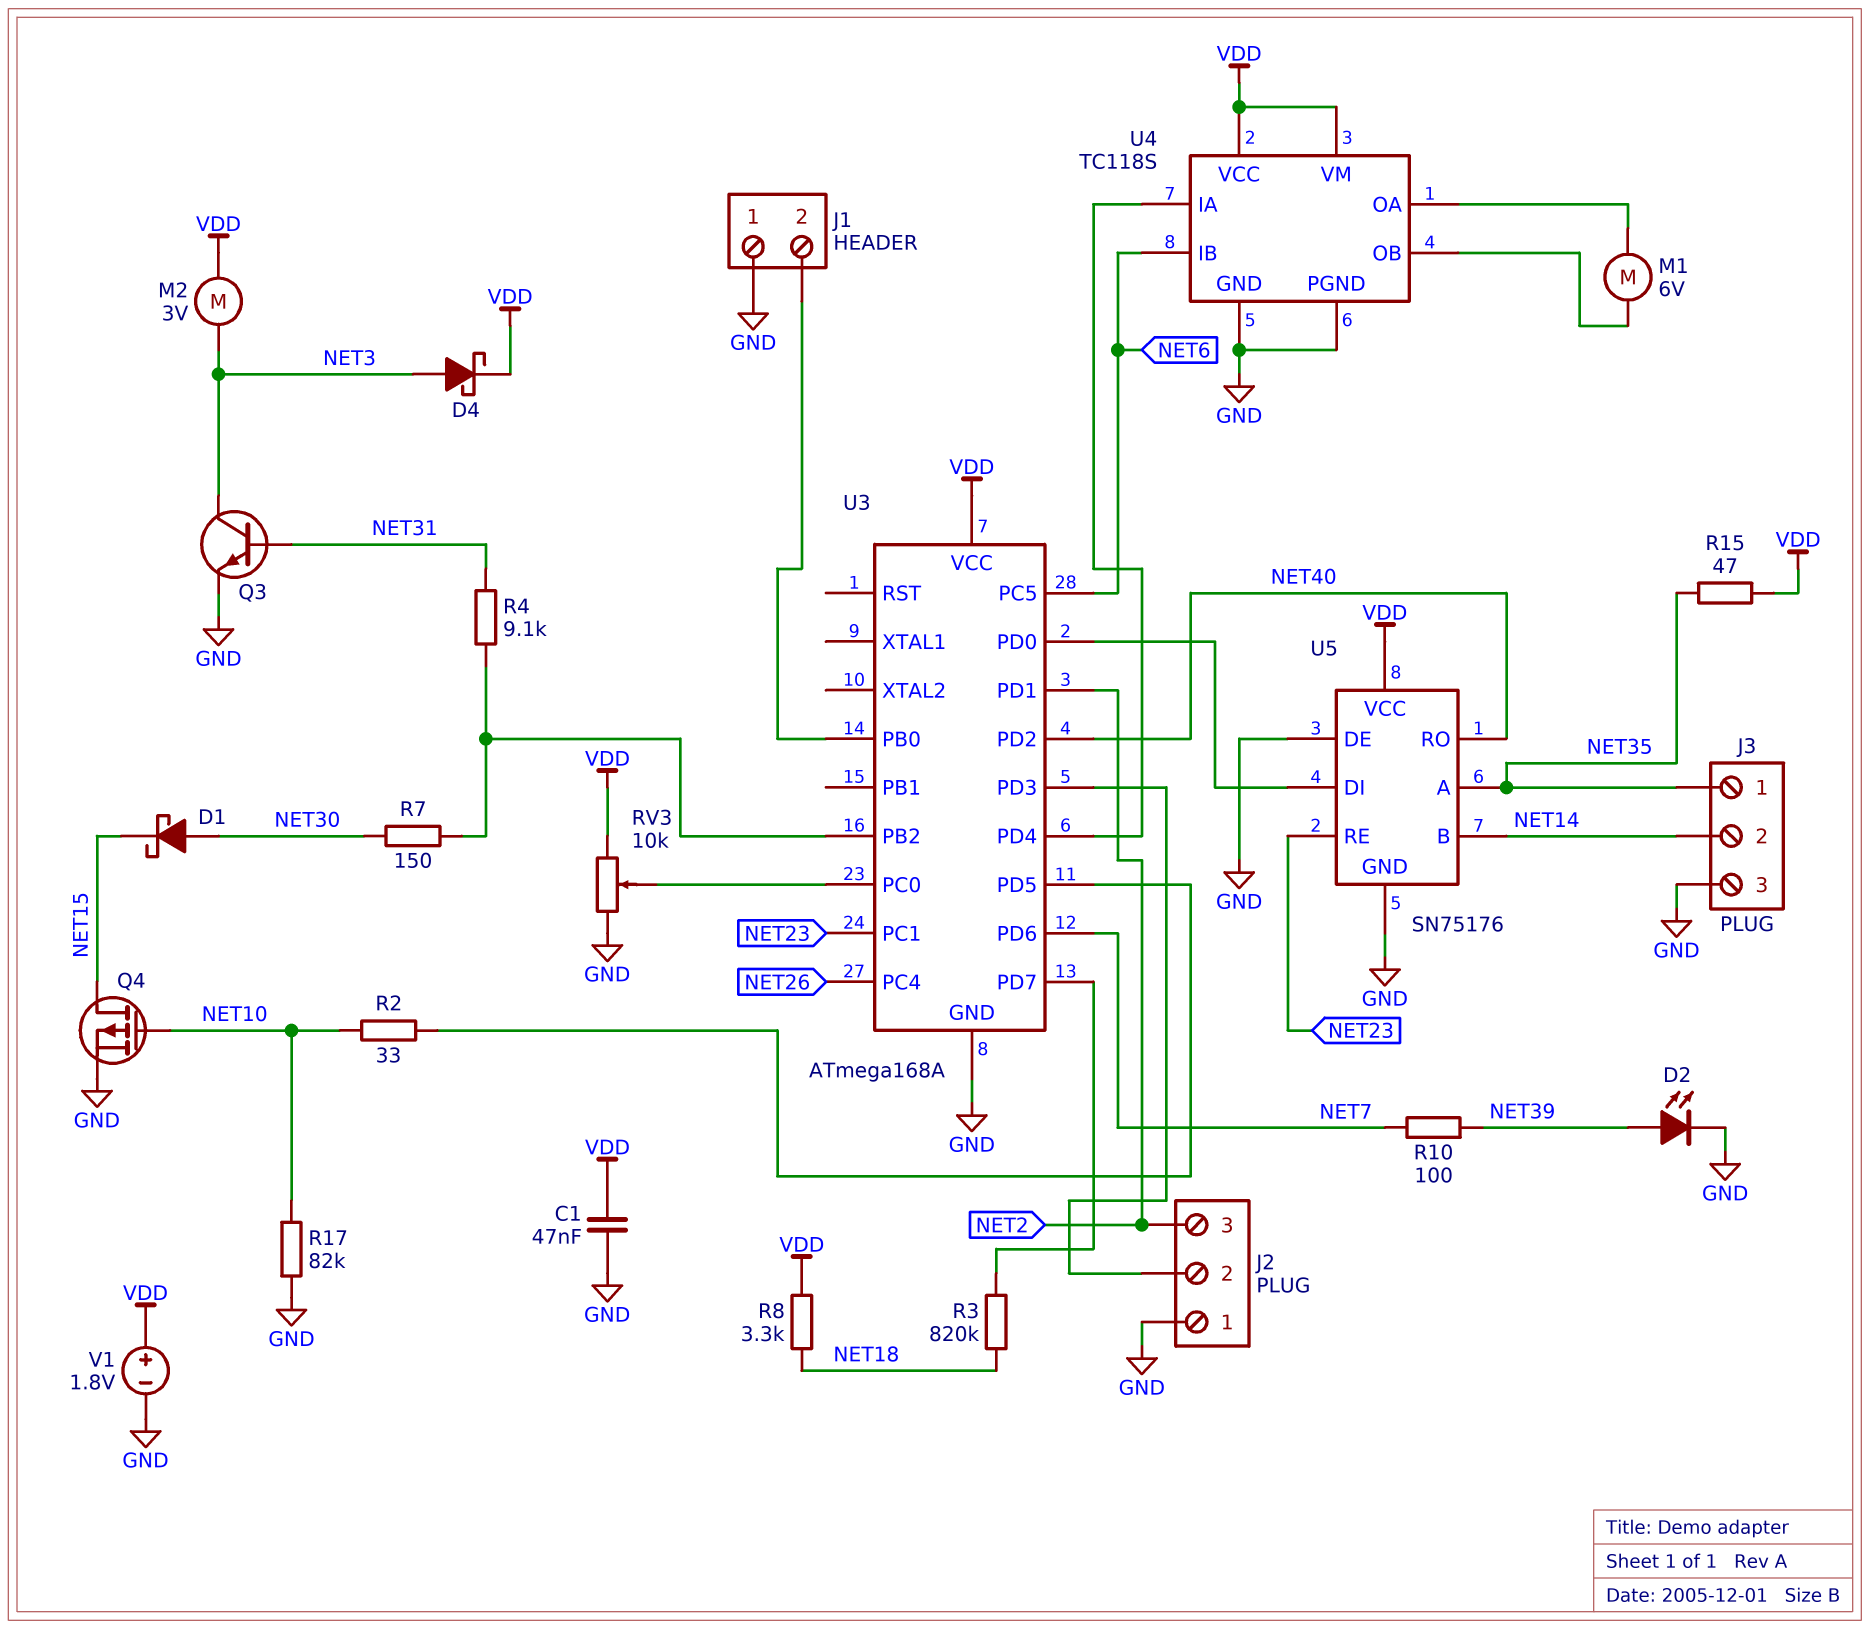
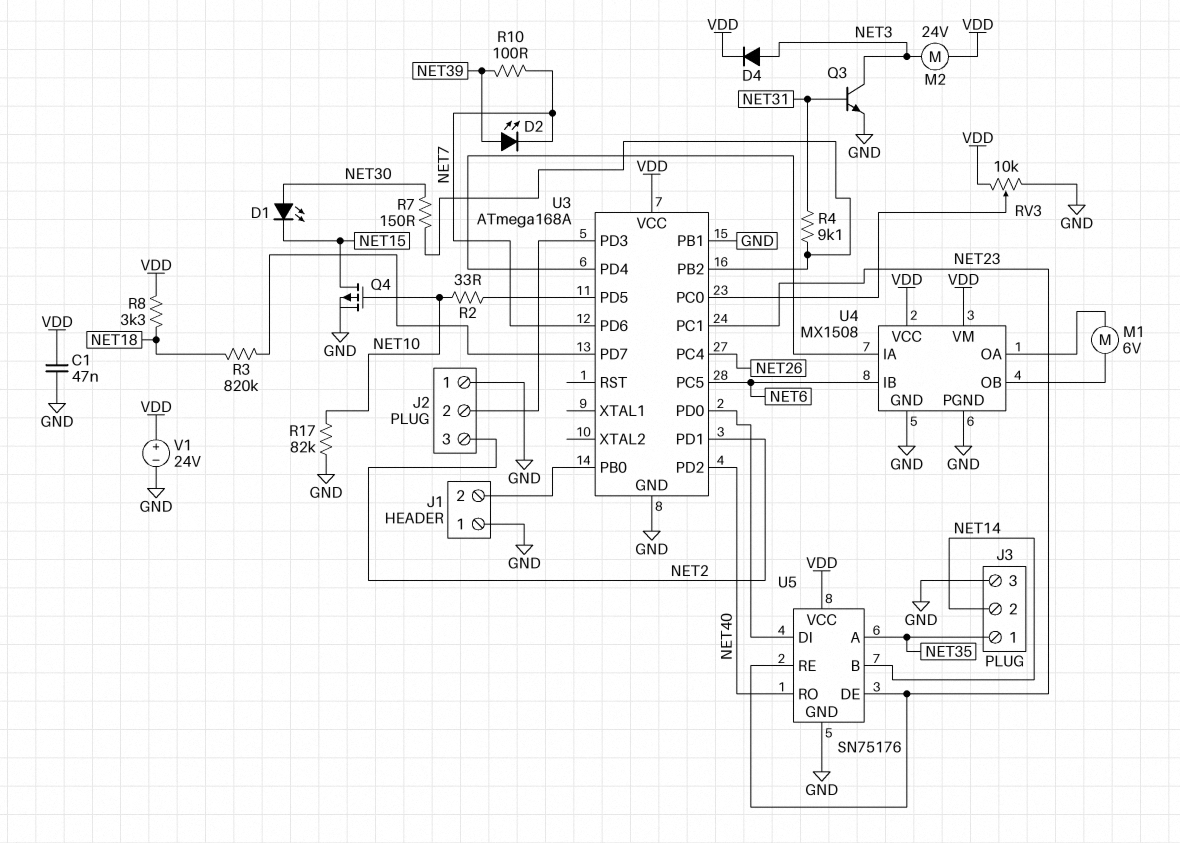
D1: schottky (A NET30, K NET15) -> LED (A NET30, K NET15)
D2: LED (A NET39, K GND) -> LED (A NET39, K NET7)
D4: schottky (A NET3, K VDD) -> diode (A NET3, K VDD)
M2: motor 3V (NET3, VDD) -> motor 24V (NET3, VDD)
R15: 47 (NET35, VDD) -> none
U3 pin PB1: none -> GND
U4: TC118S -> MX1508
U5 pin DE: GND -> NET23
V1: 1.8V (plus VDD, minus GND) -> 24V (plus VDD, minus GND)

